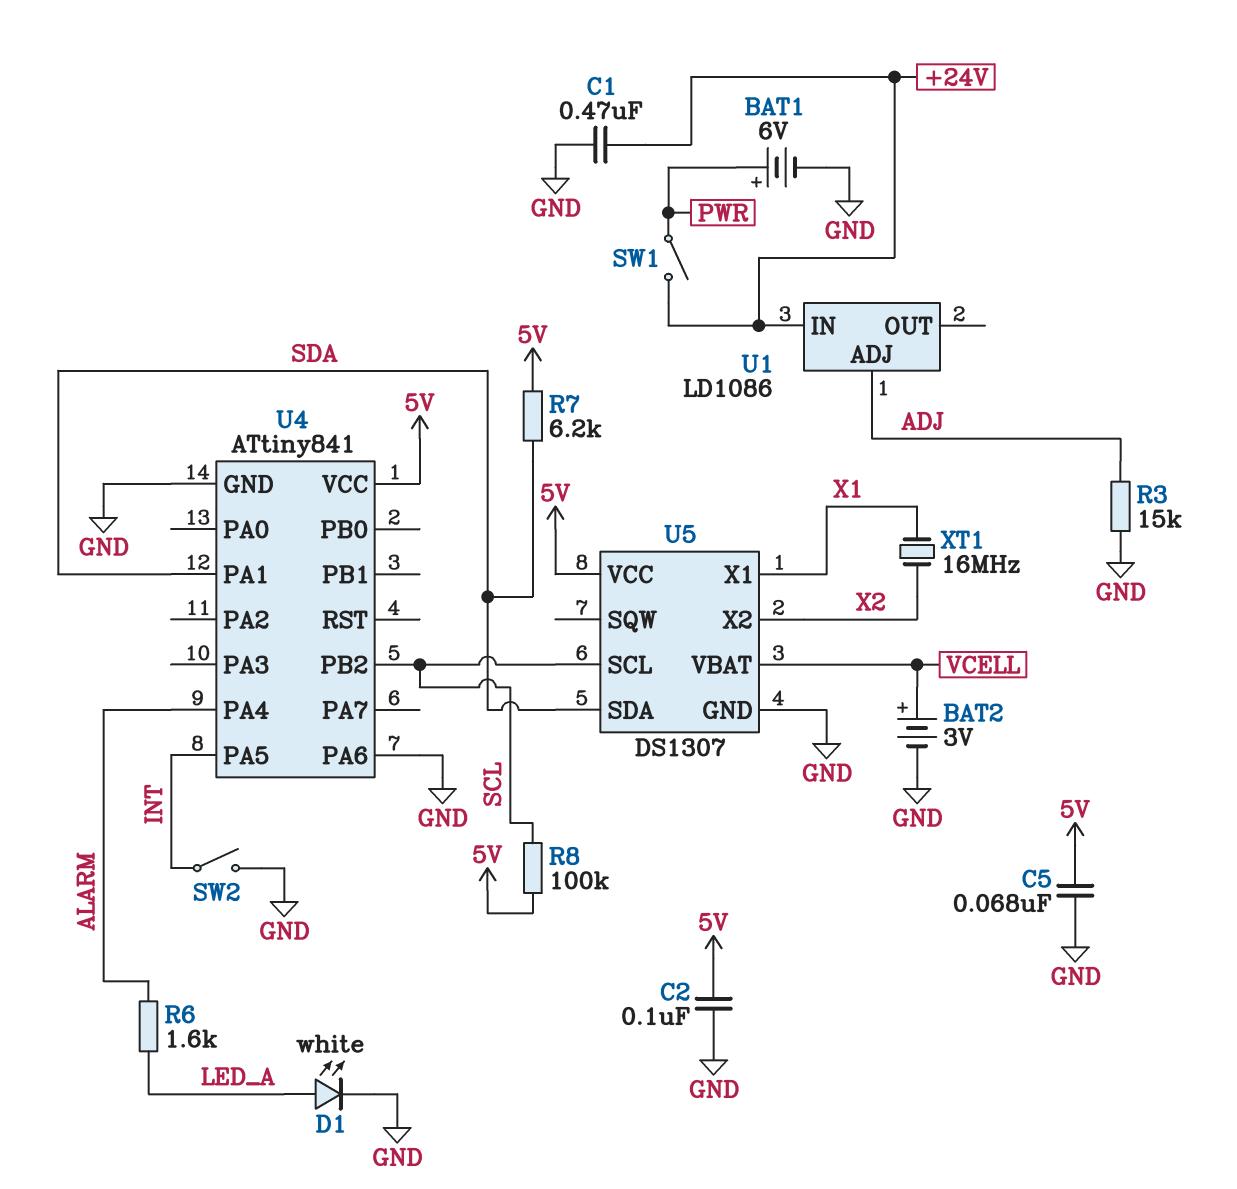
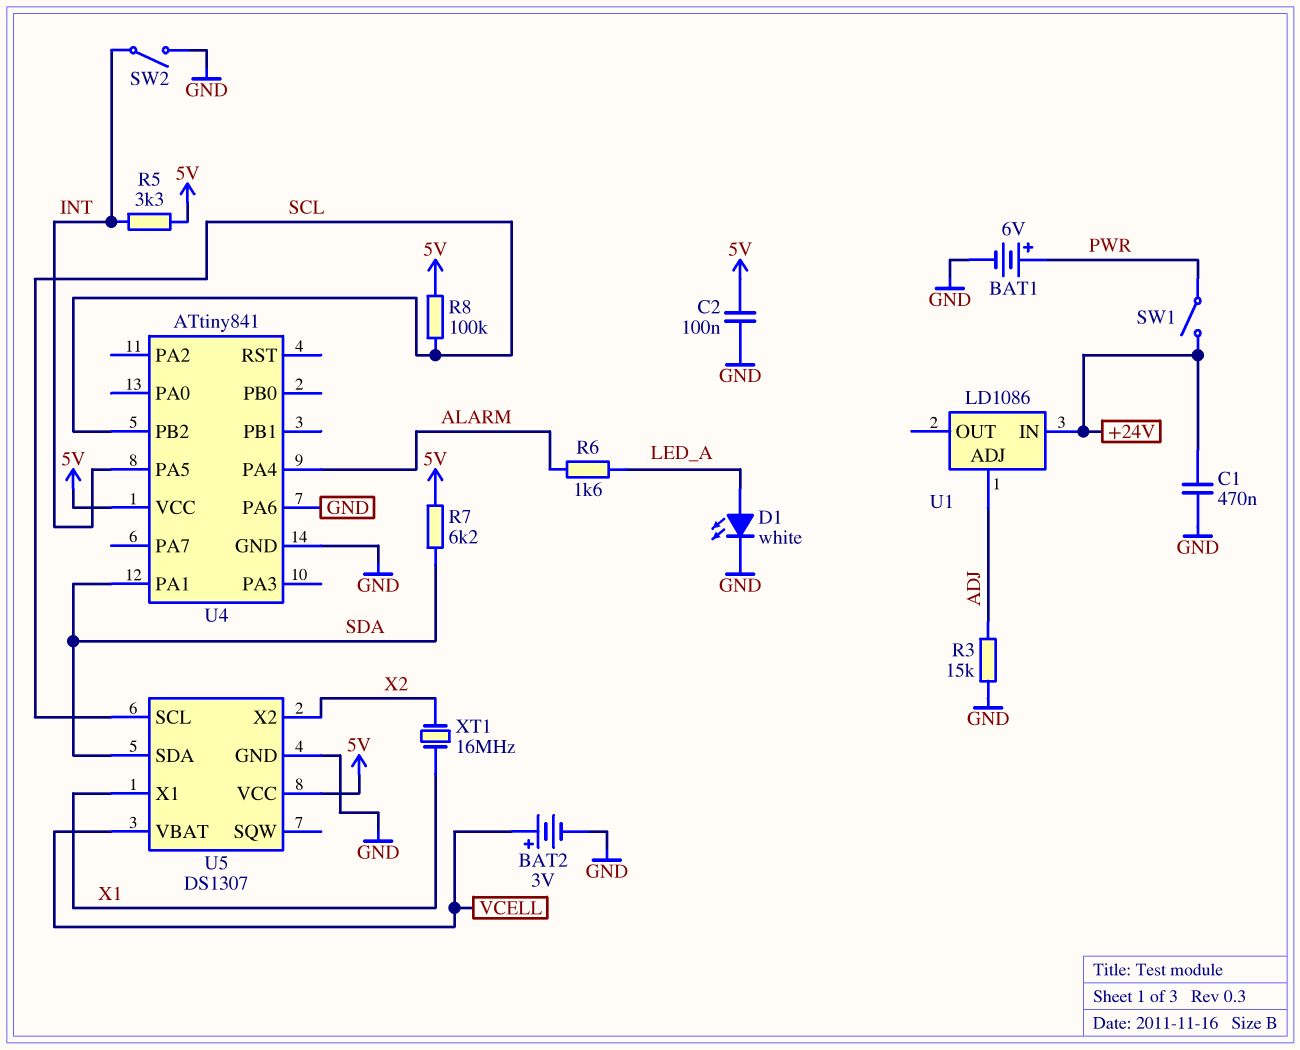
C5: 68nF (5V, GND) -> none
R5: none -> 3.3k (5V, INT)

